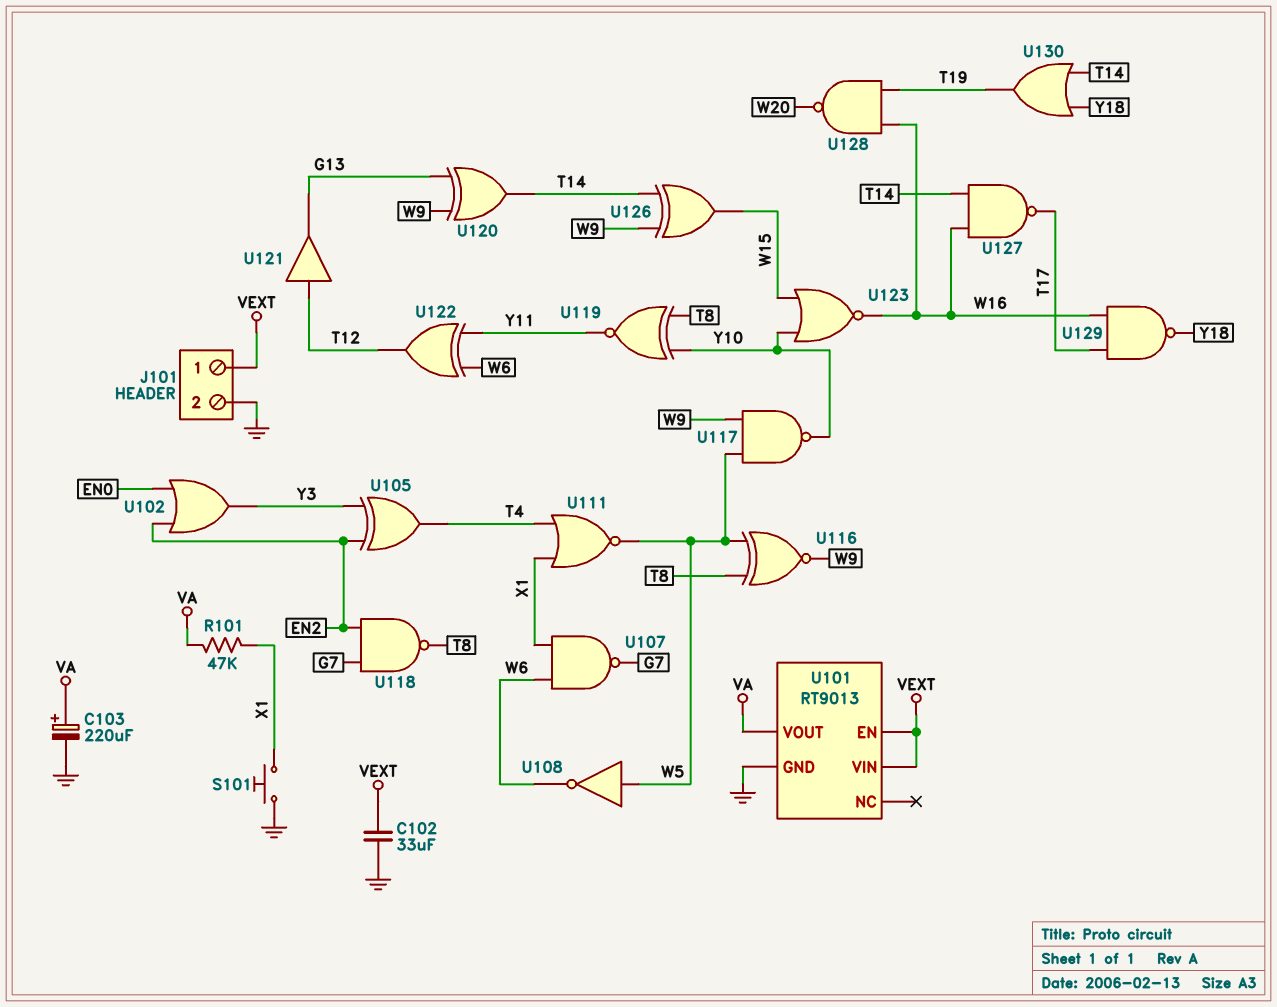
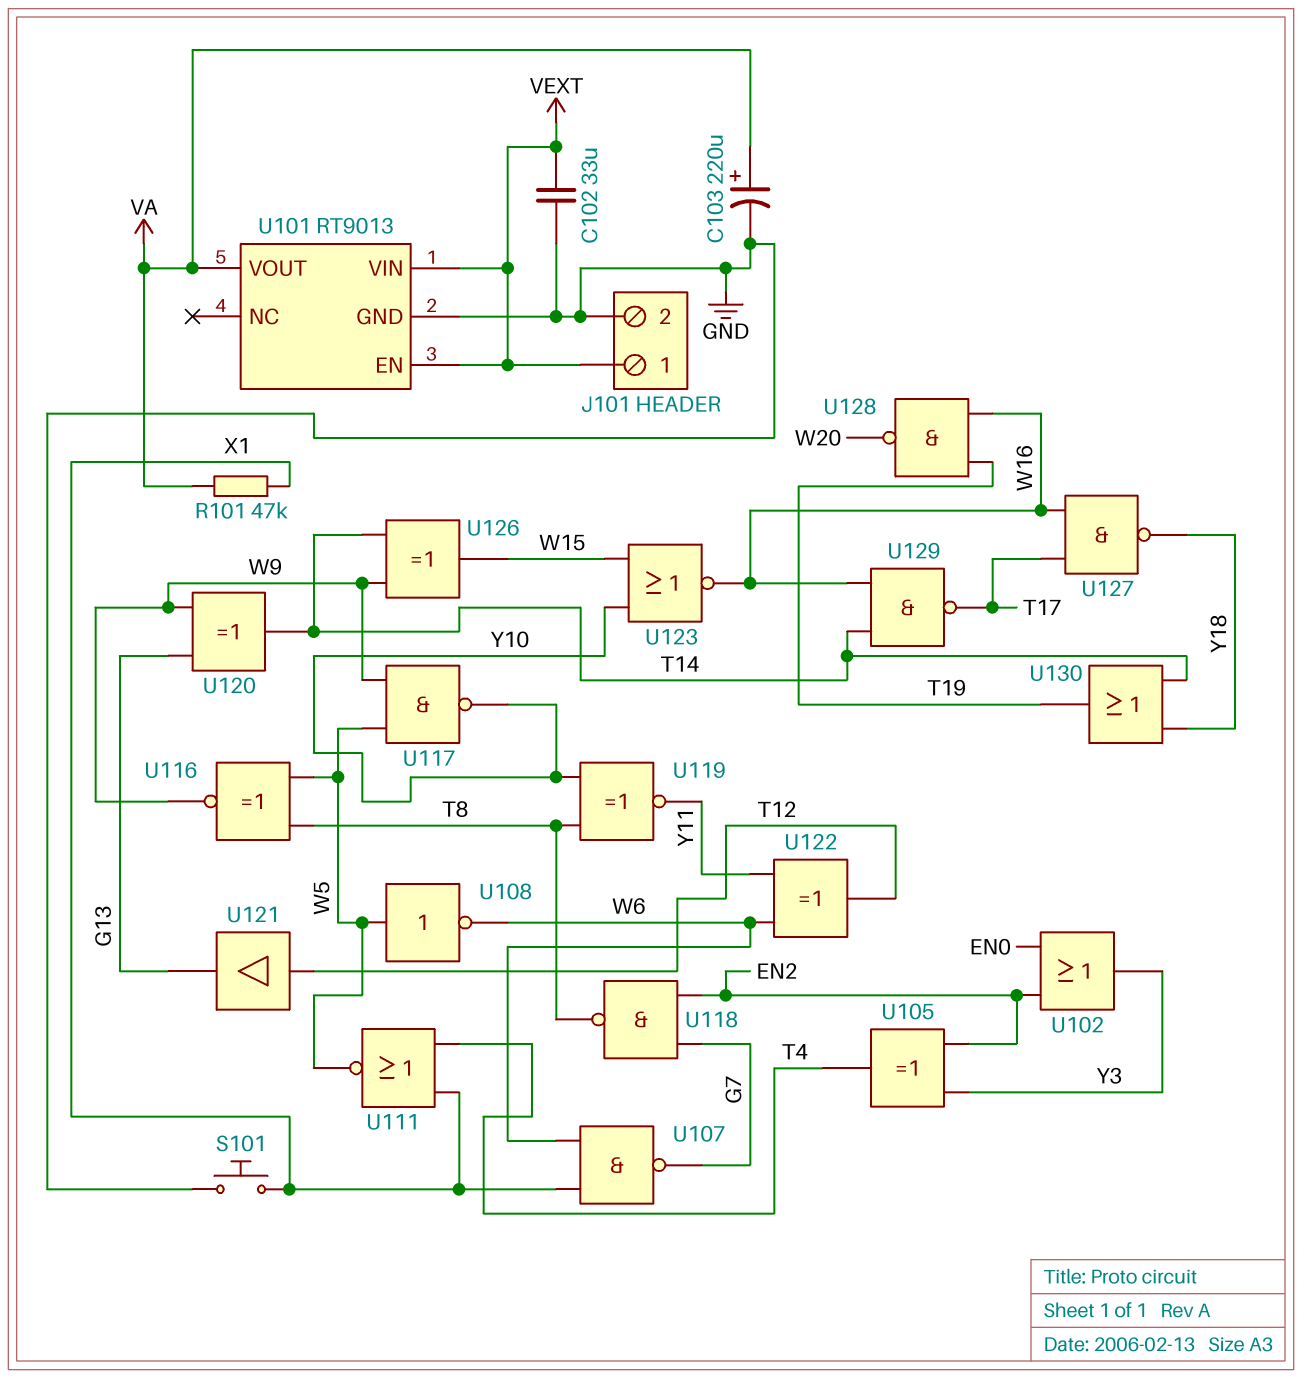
U127: NAND (in T14, in W16, out T17) -> NAND (in T17, in W16, out Y18)
U129: NAND (in T17, in W16, out Y18) -> NAND (in T14, in W16, out T17)

